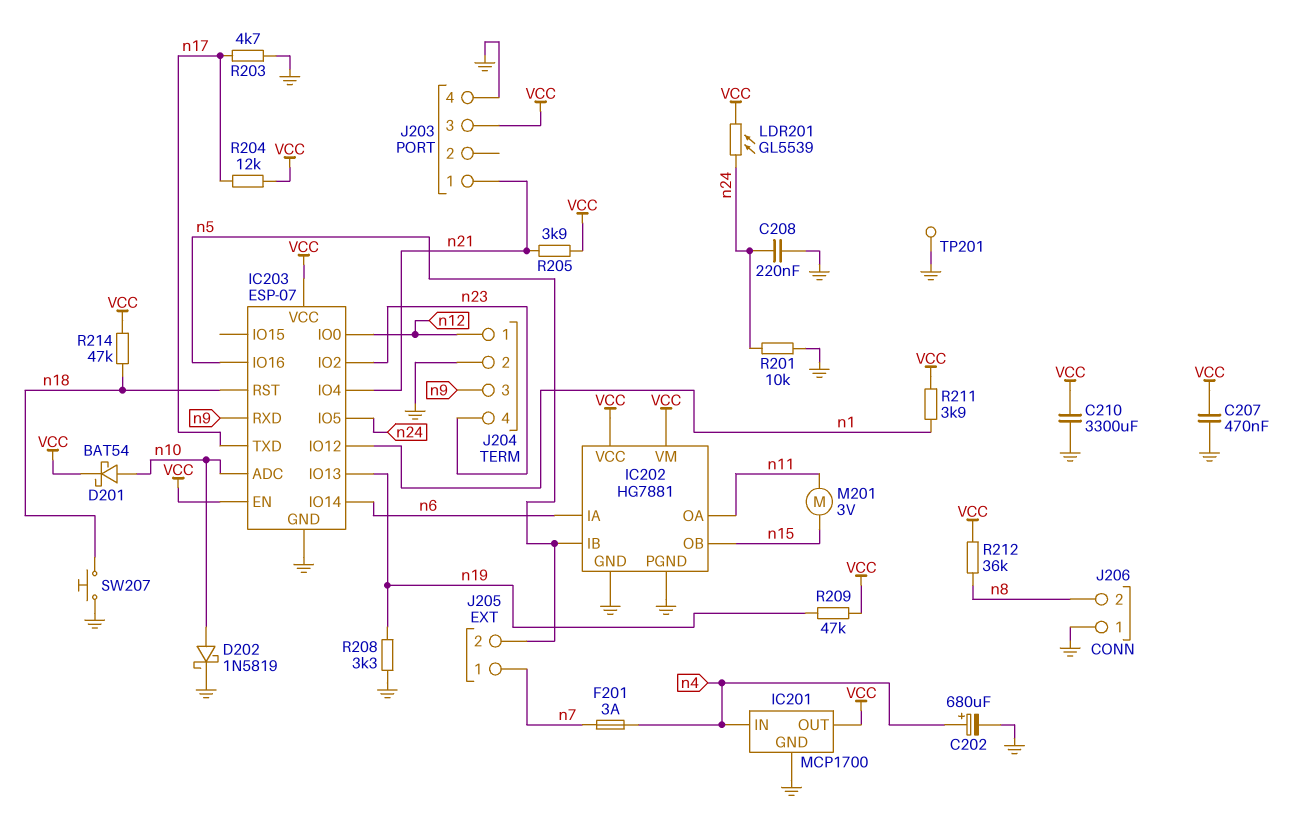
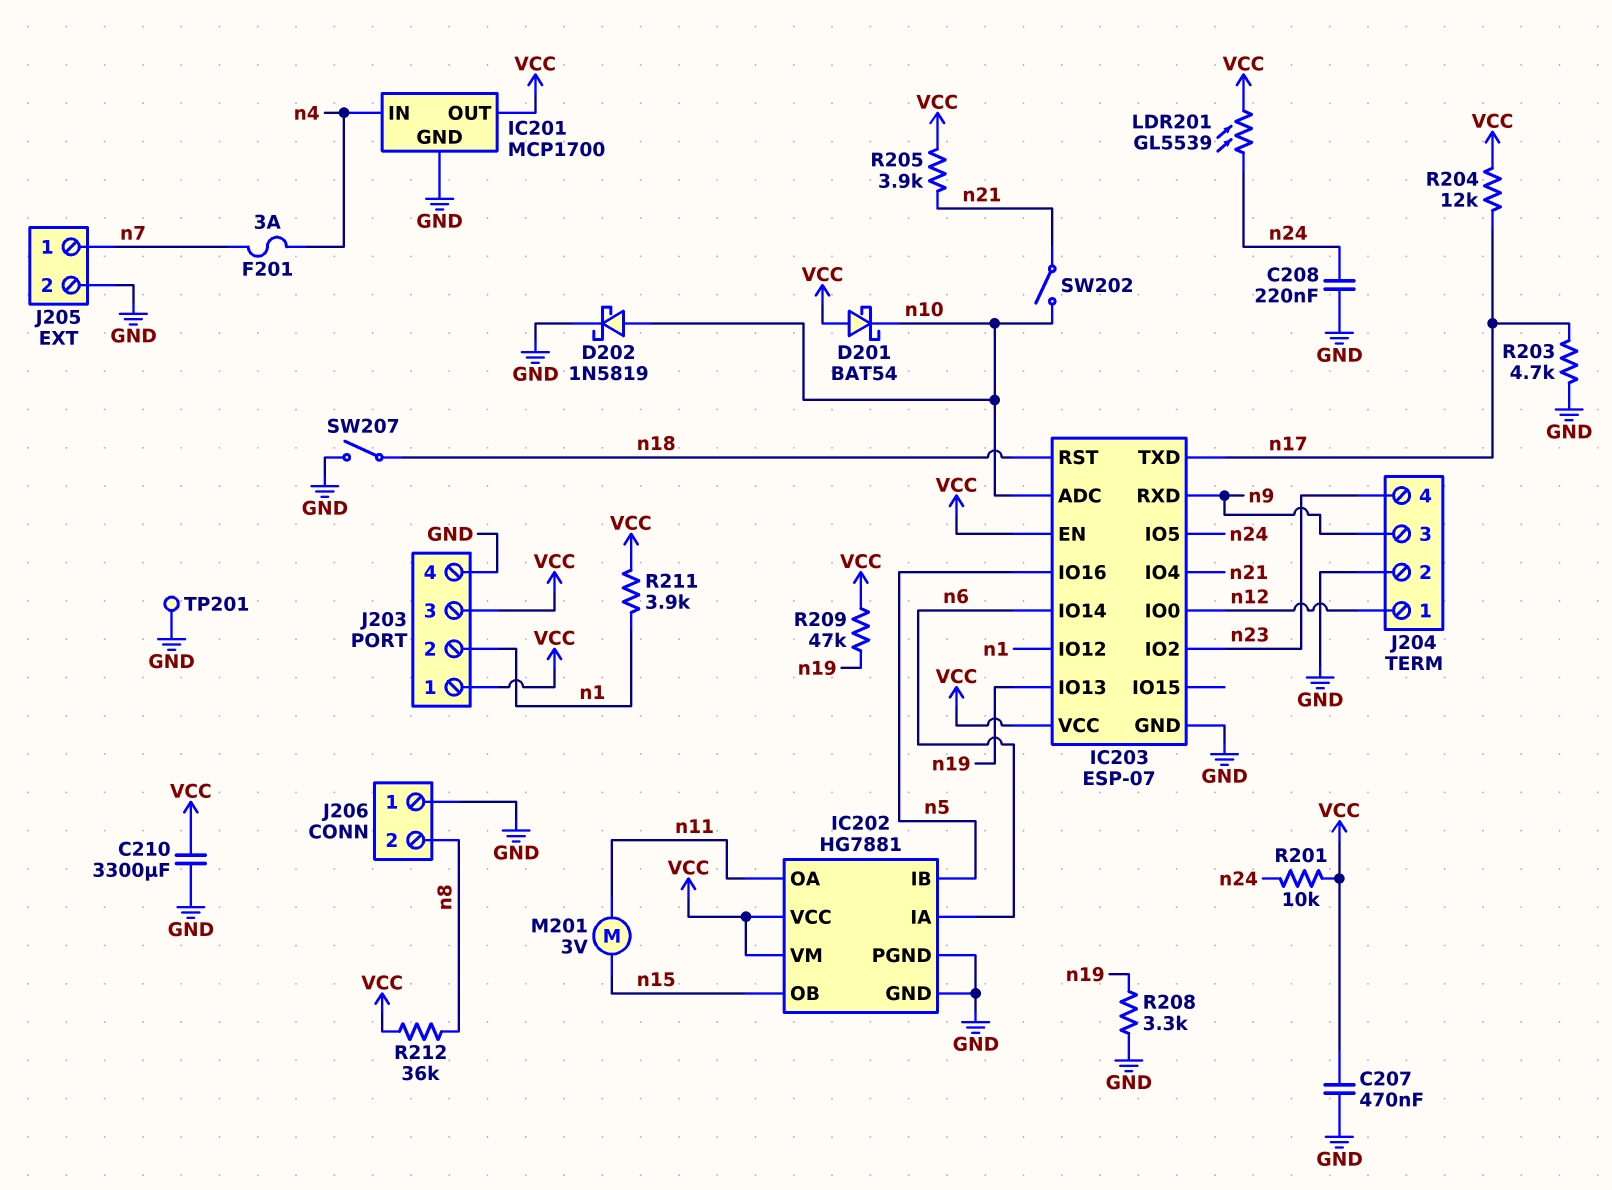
C202: 680uF (plus n4, minus GND) -> none
D201: schottky BAT54 (A n10, K VCC) -> schottky BAT54 (A VCC, K n10)
J203 pin 1: n21 -> VCC
J203 pin 2: none -> n1
J205 pin 2: n5 -> GND
R201: 10k (GND, n24) -> 10k (VCC, n24)
R214: 47k (VCC, n18) -> none
SW202: none -> switch (n10, n21)
SW207: button (GND, n18) -> switch (GND, n18)

